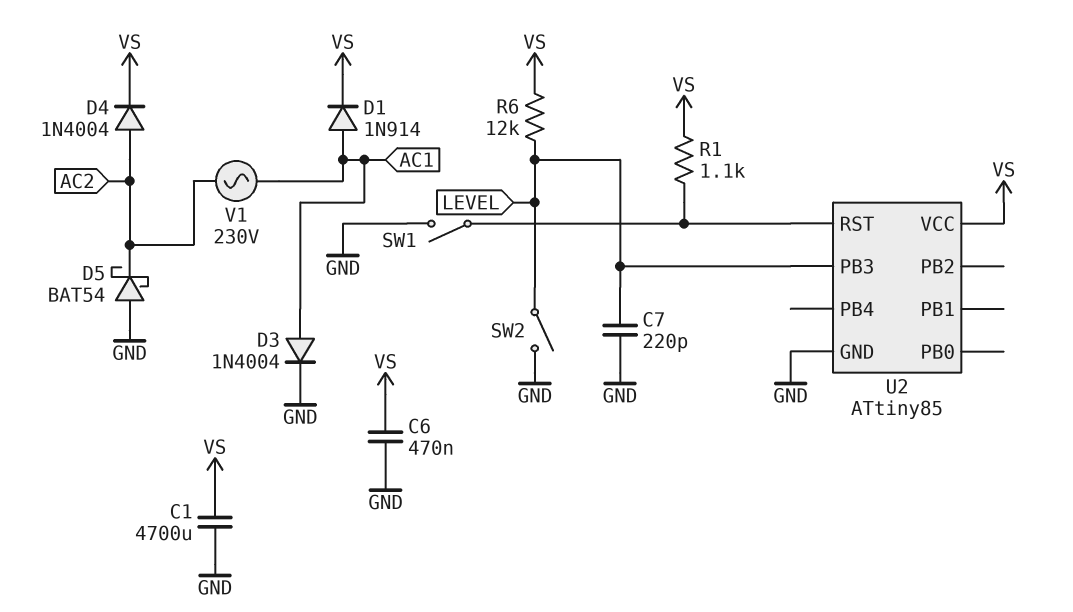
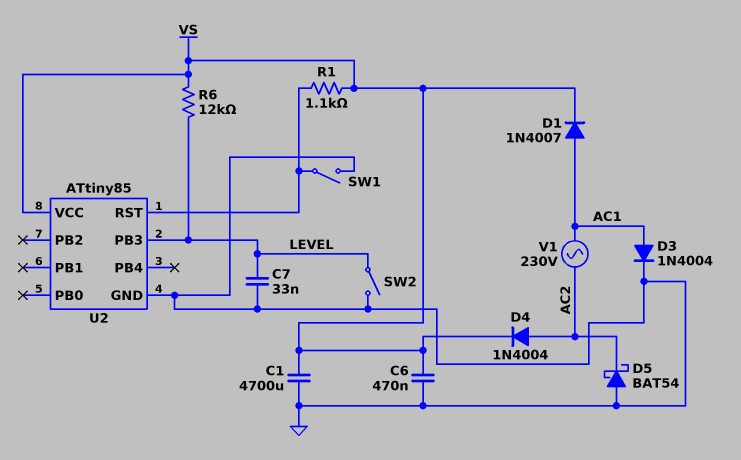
C7: 220pF (GND, LEVEL) -> 33nF (GND, LEVEL)
D1: diode 1N914 (A AC1, K VS) -> diode 1N4007 (A AC1, K VS)

